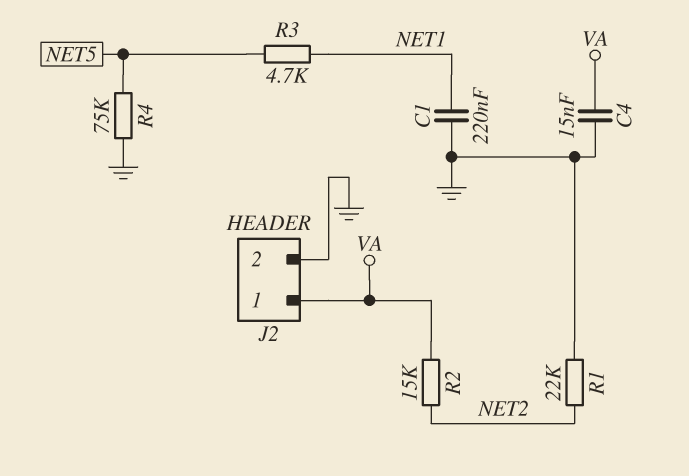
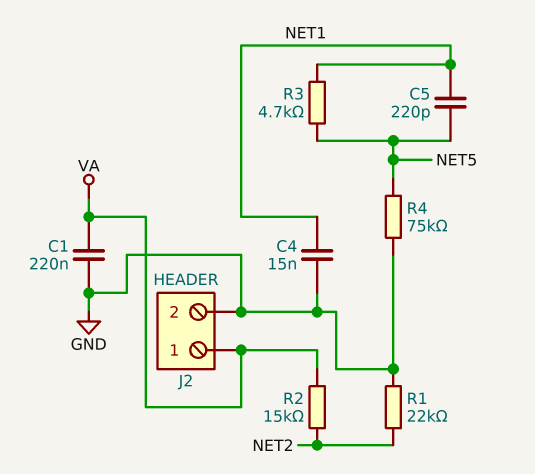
C1: 220nF (GND, NET1) -> 220nF (GND, VA)
C4: 15nF (GND, VA) -> 15nF (GND, NET1)
C5: none -> 220pF (NET1, NET5)

